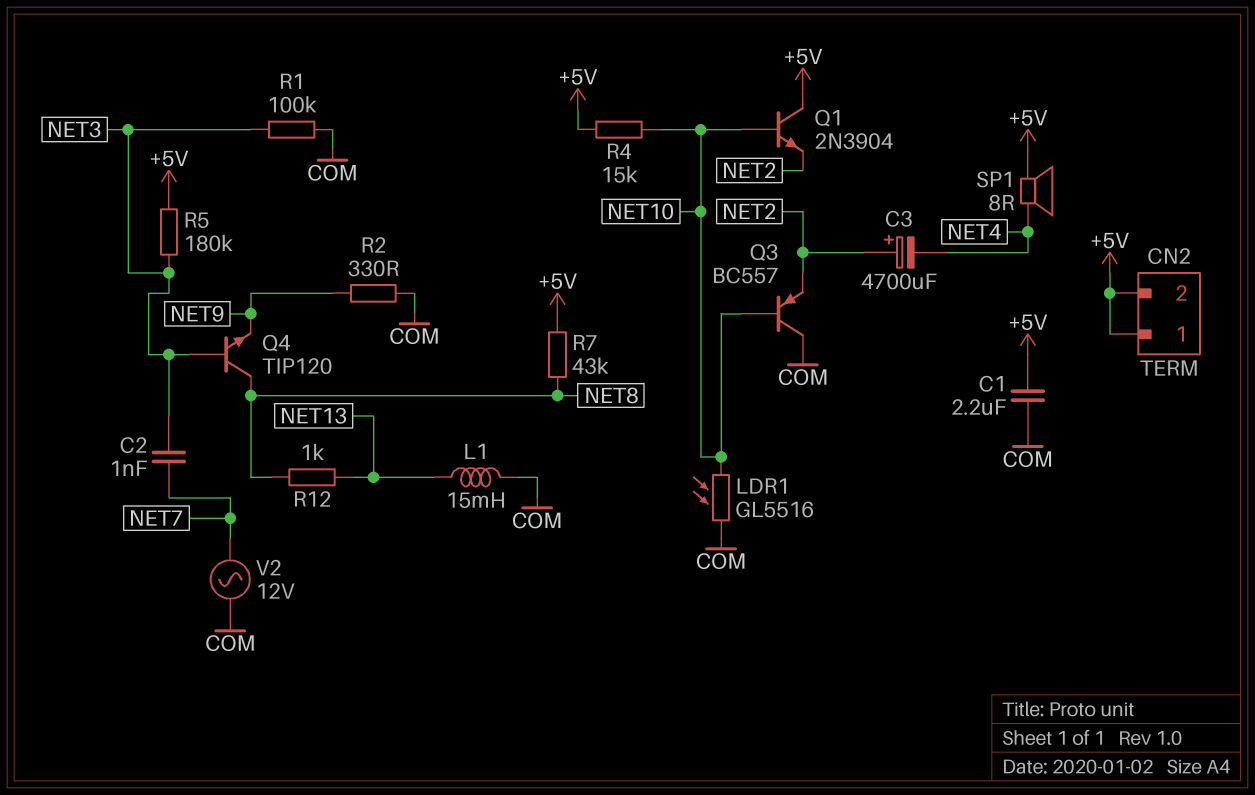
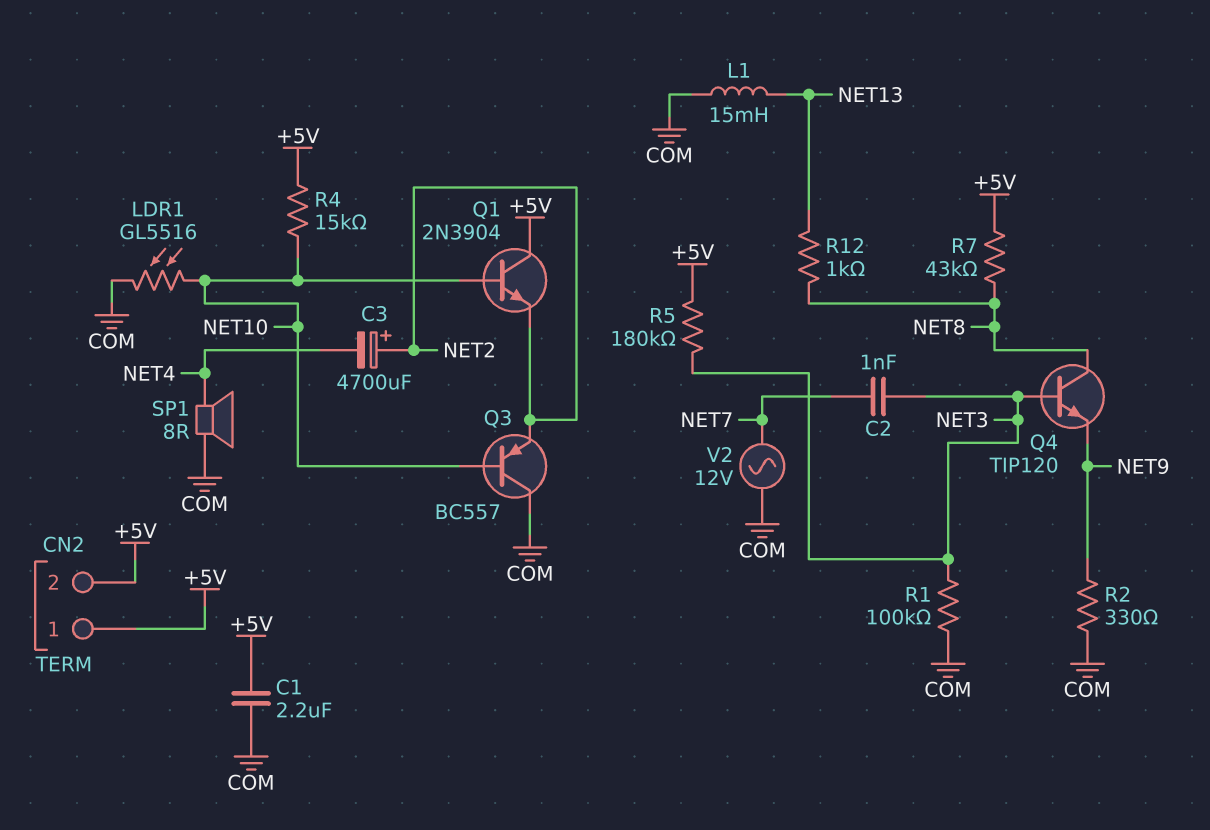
SP1: speaker 8R (+5V, NET4) -> speaker 8R (COM, NET4)

